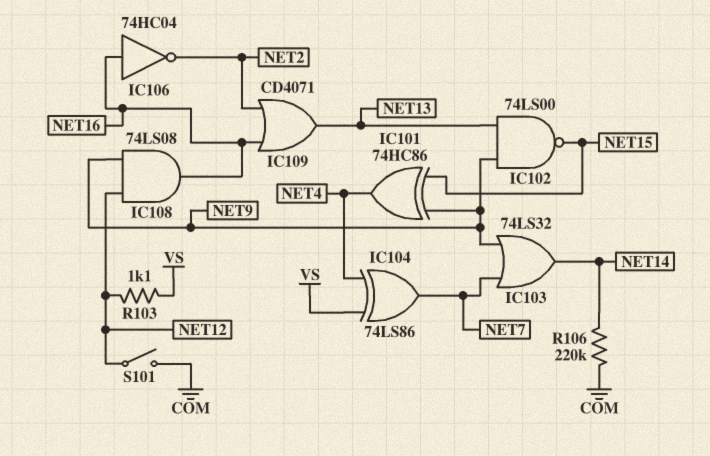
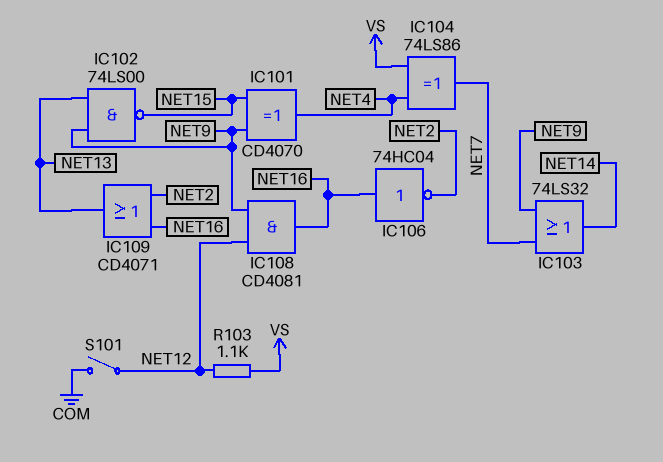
IC101: XOR 74HC86 (in NET9, in NET15, out NET4) -> XOR CD4070 (in NET9, in NET15, out NET4)
IC108: AND 74LS08 (in NET9, in NET12, out NET16) -> AND CD4081 (in NET9, in NET12, out NET16)
R106: 220k (COM, NET14) -> none

